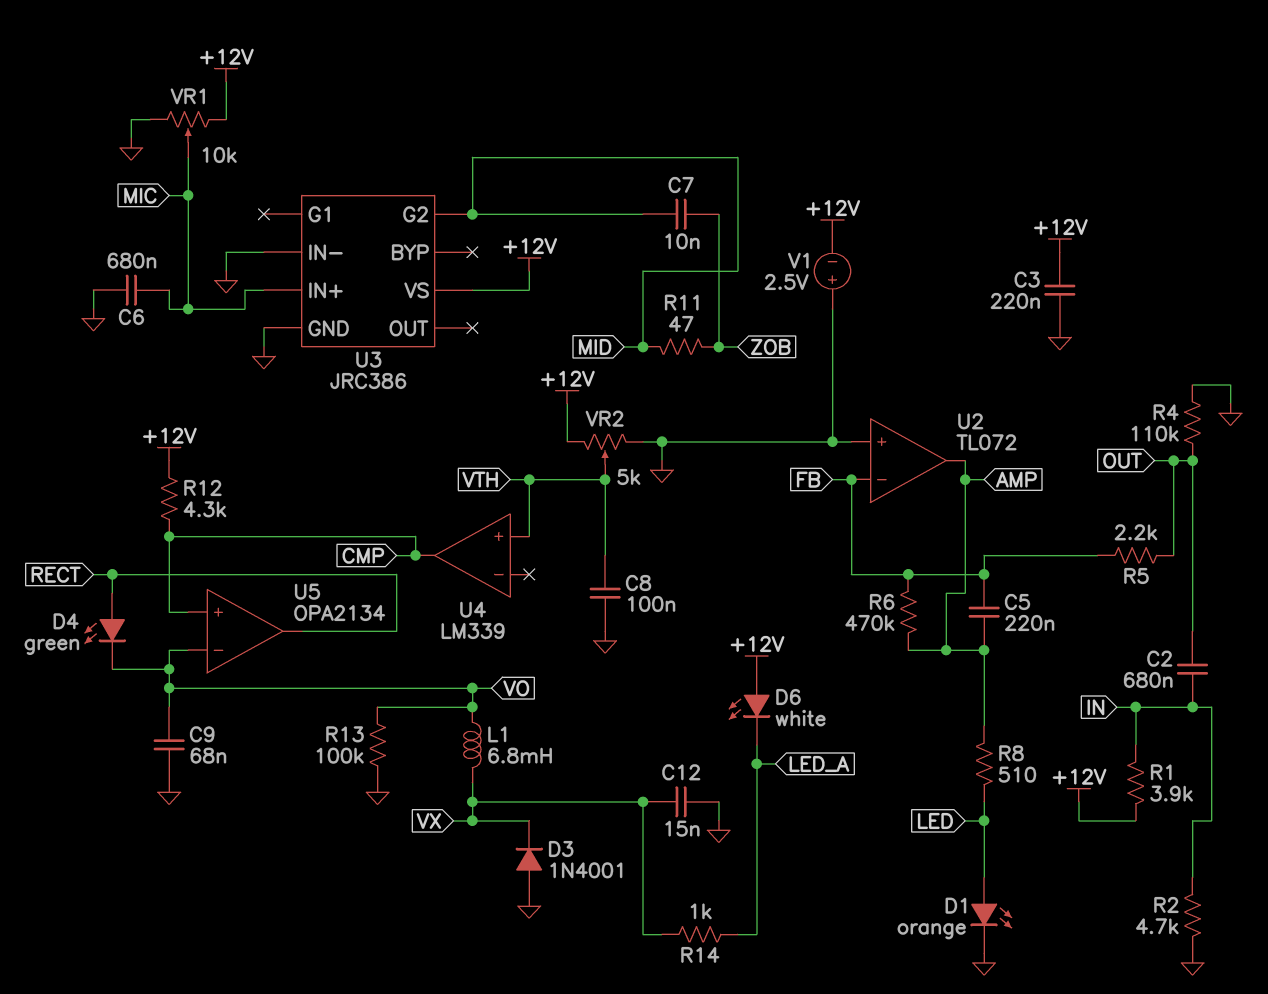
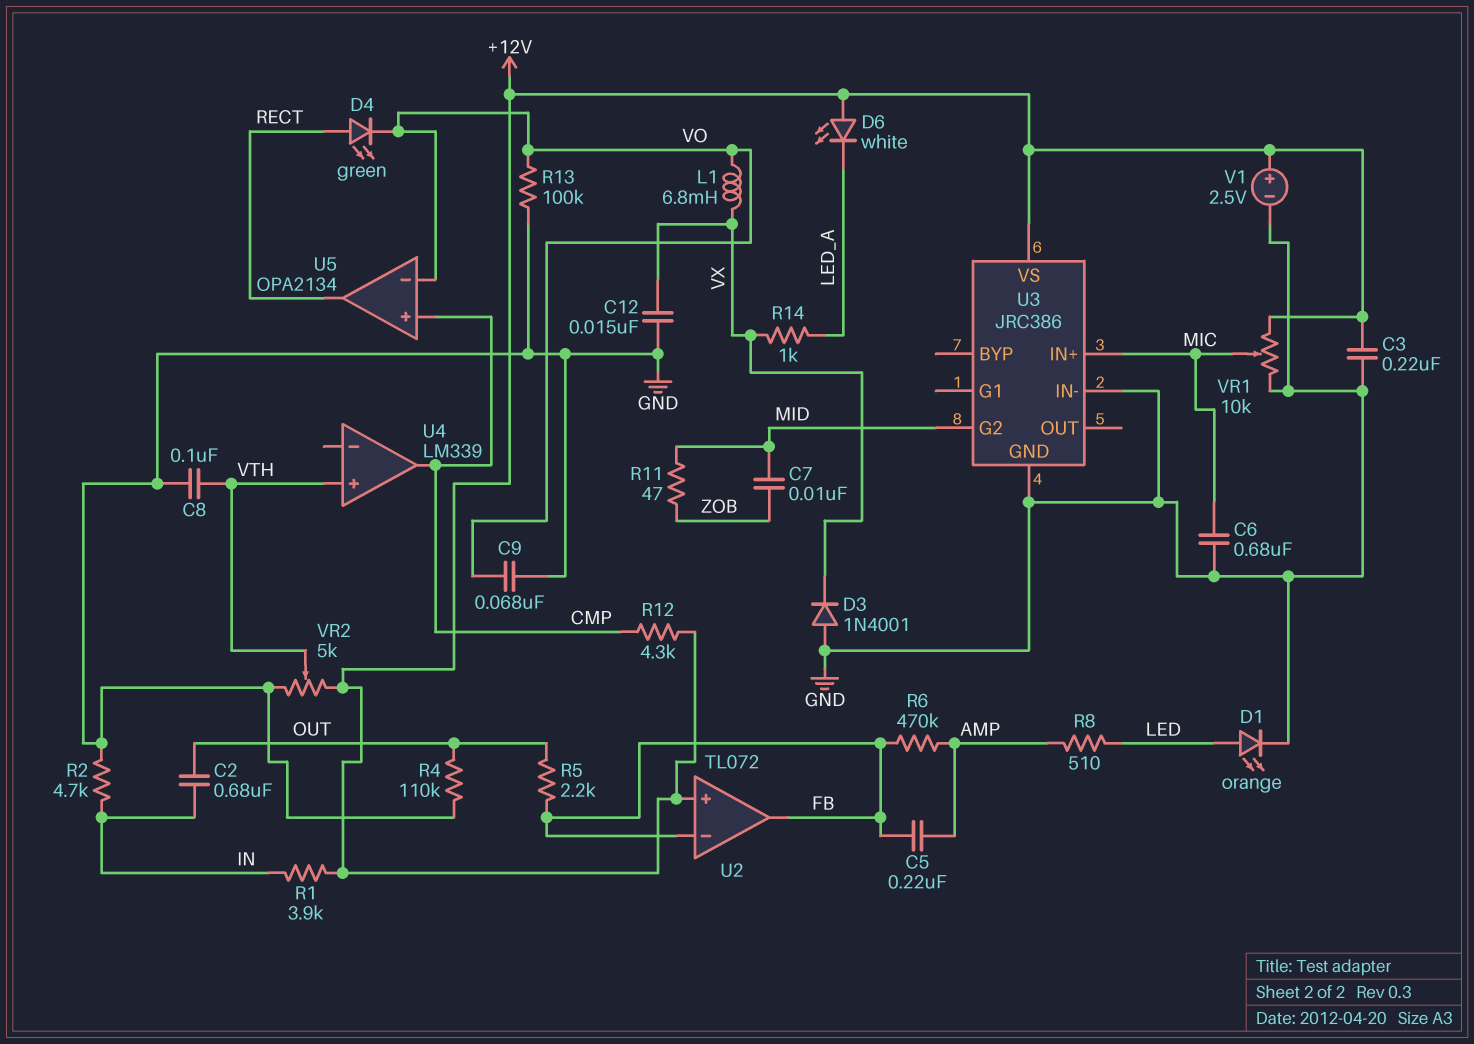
U2 pin in+: GND -> +12V
U2 pin out: AMP -> FB
V1: 2.5V (plus GND, minus +12V) -> 2.5V (plus +12V, minus GND)

